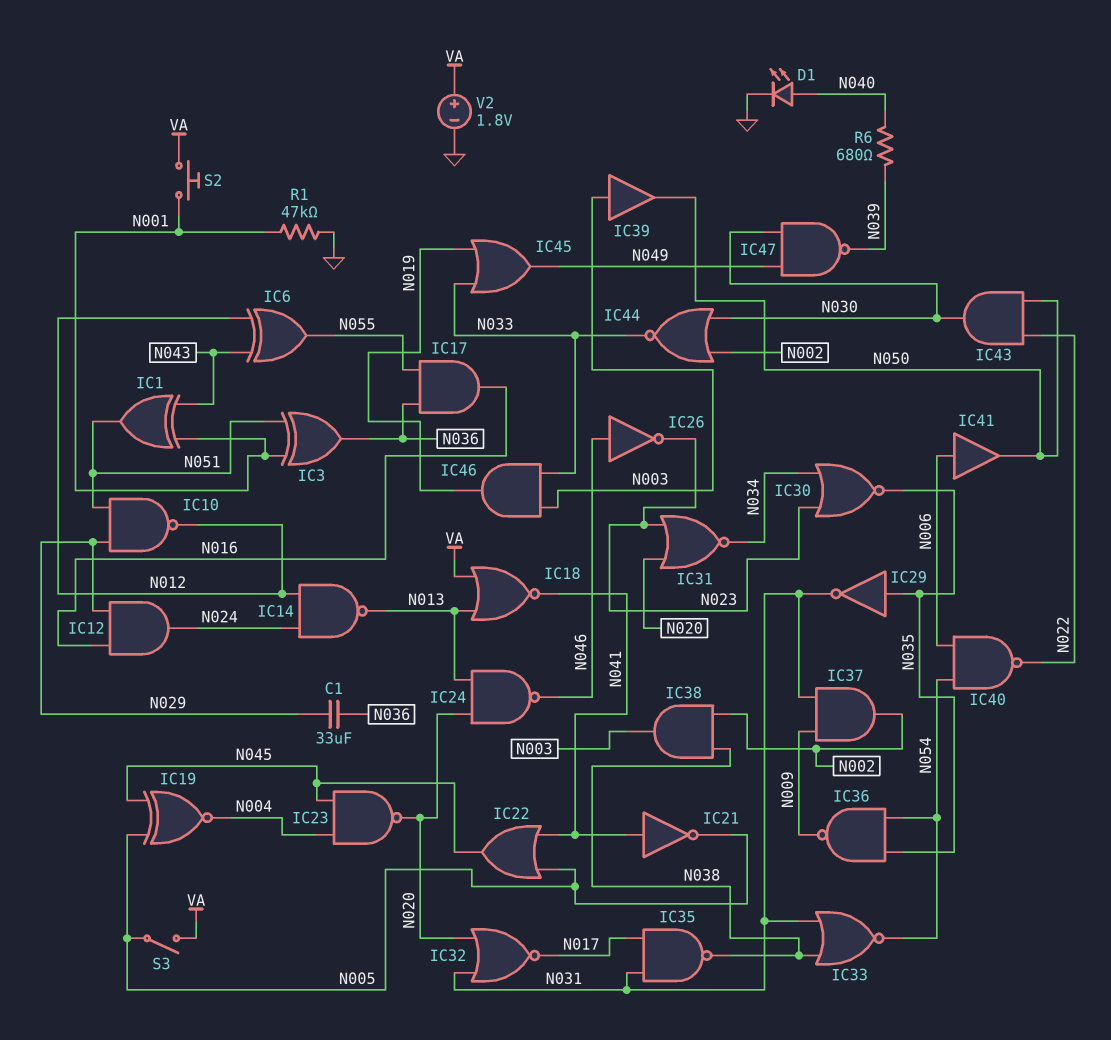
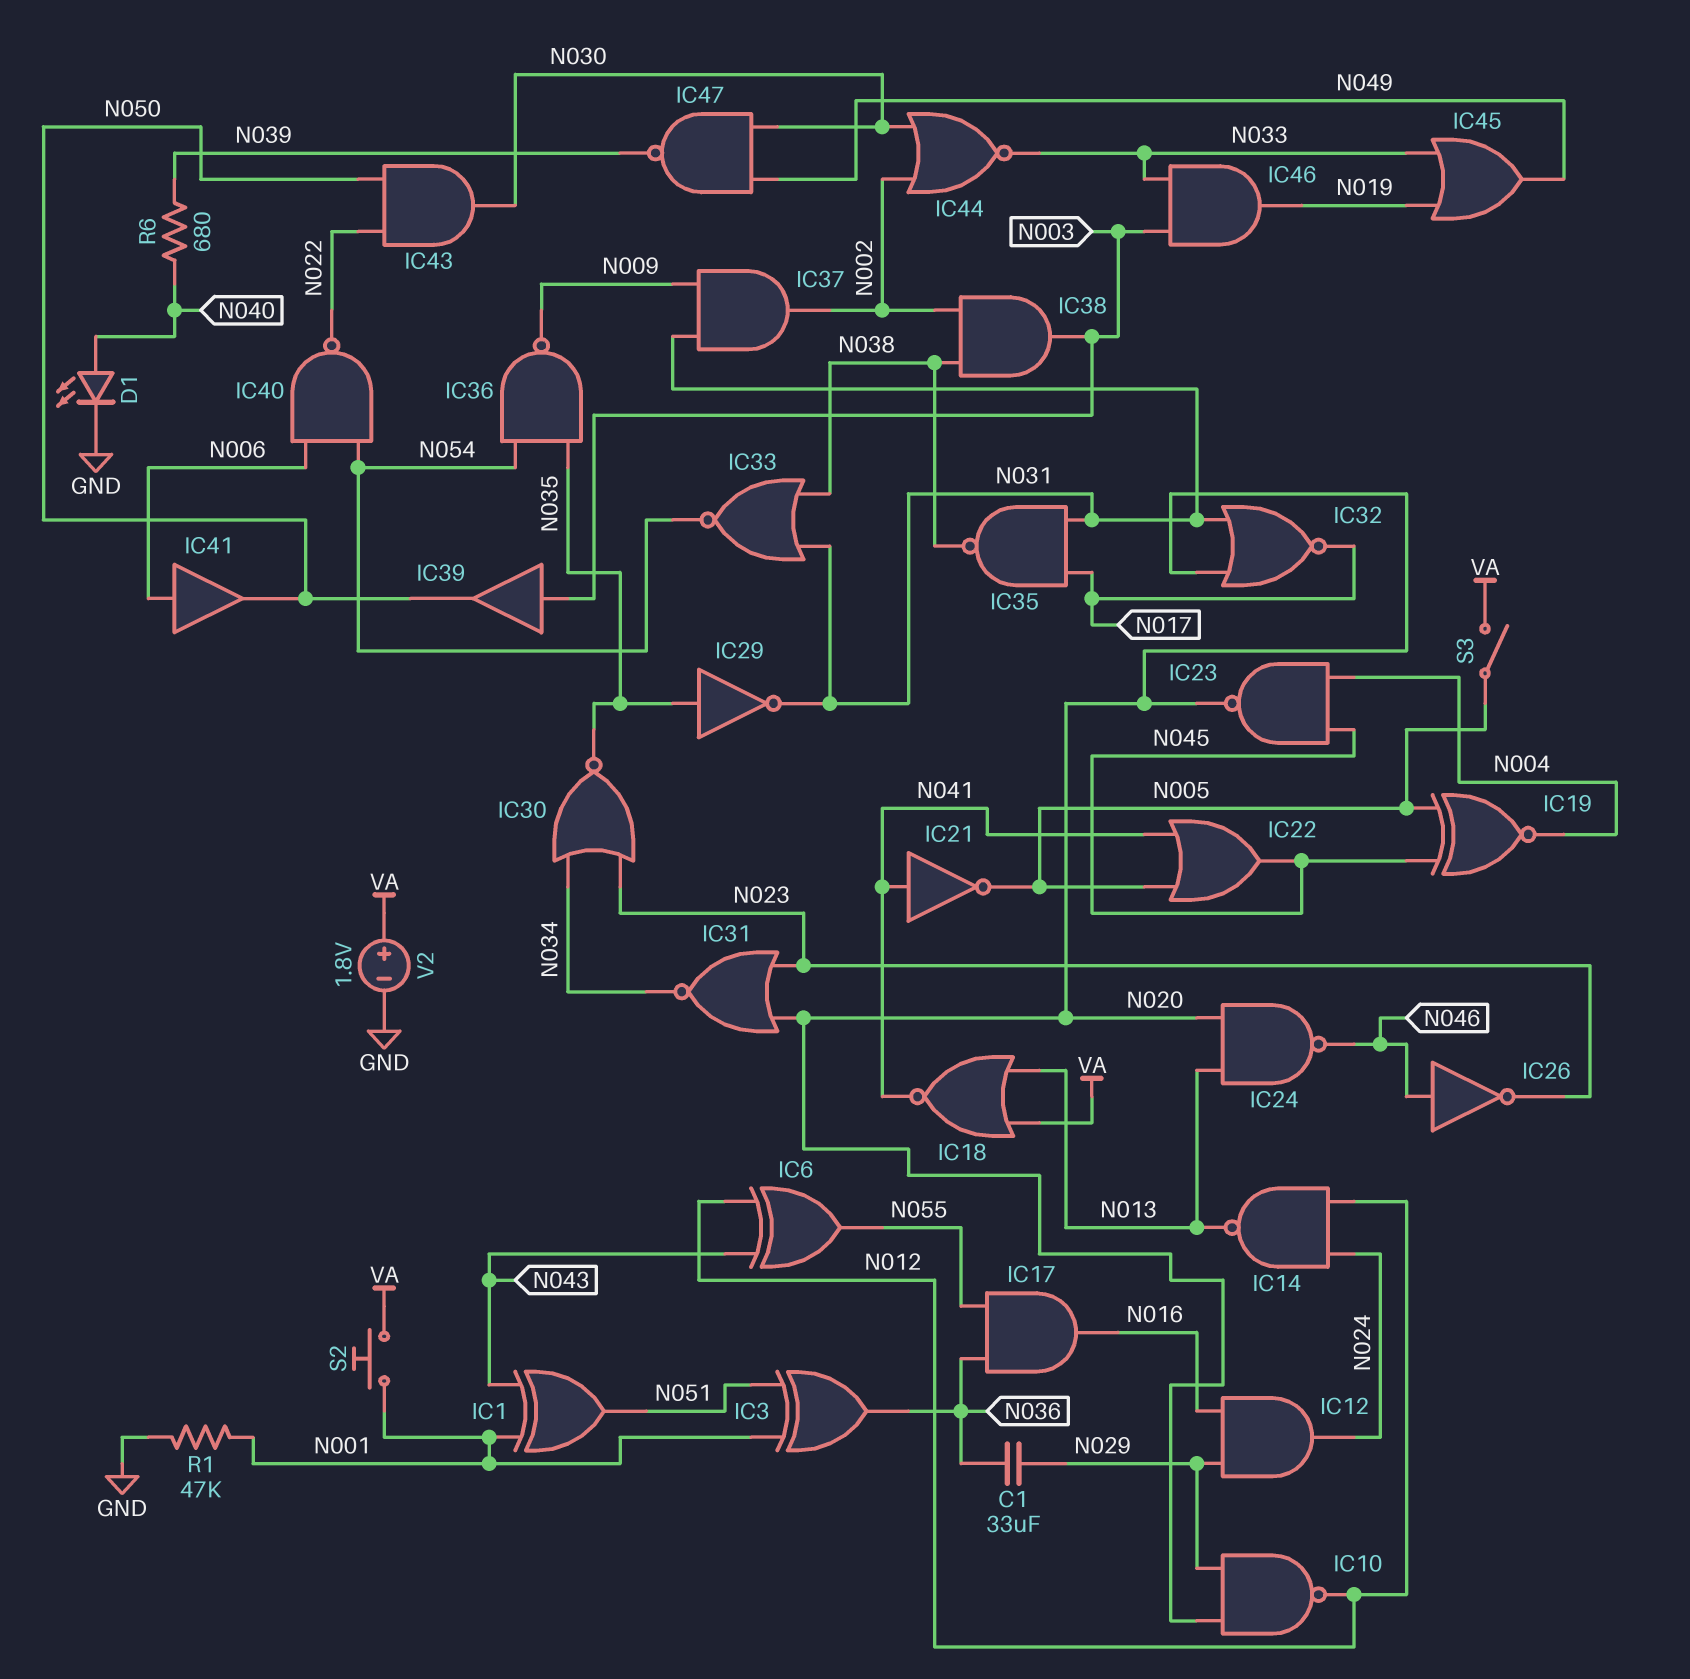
IC10: NAND (in N029, in N051, out N012) -> NAND (in N020, in N029, out N012)

